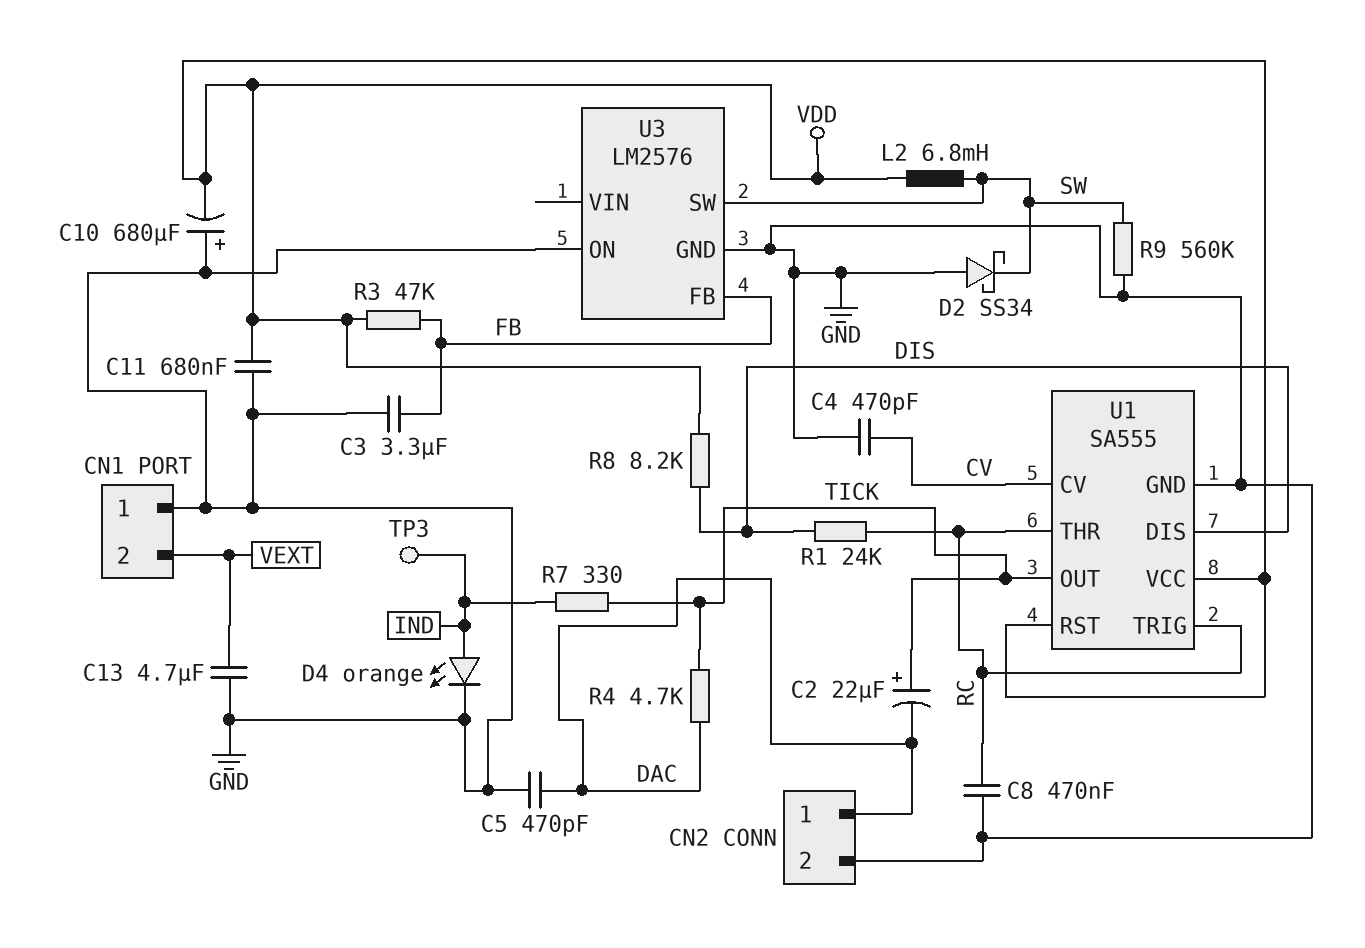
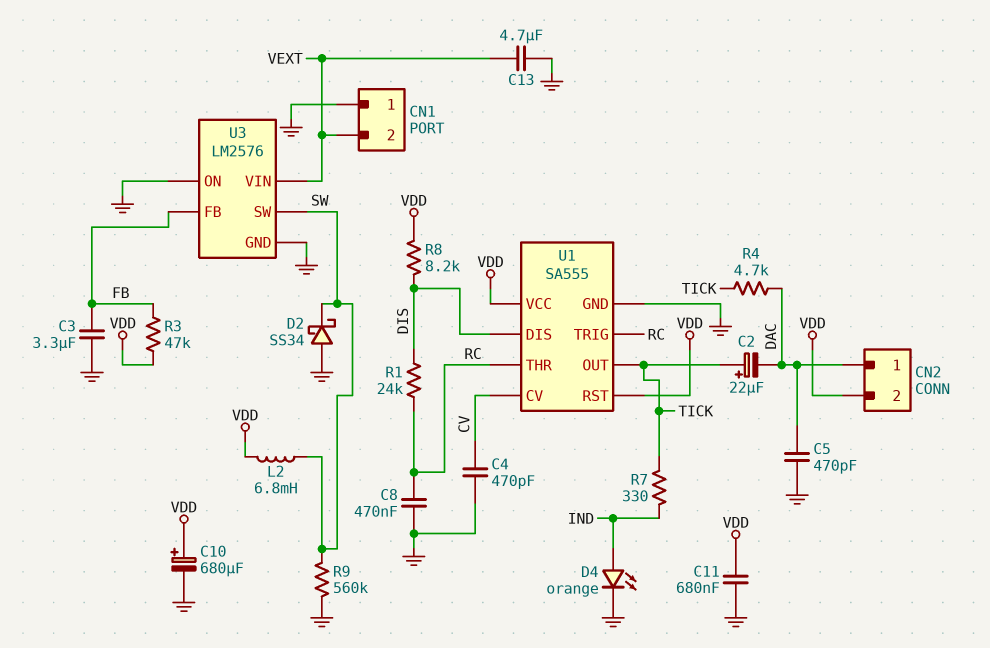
C10: 680uF (plus GND, minus VDD) -> 680uF (plus VDD, minus GND)
CN2 pin 2: GND -> VDD
TP3: test point (IND) -> none
U3 pin VIN: none -> VEXT

